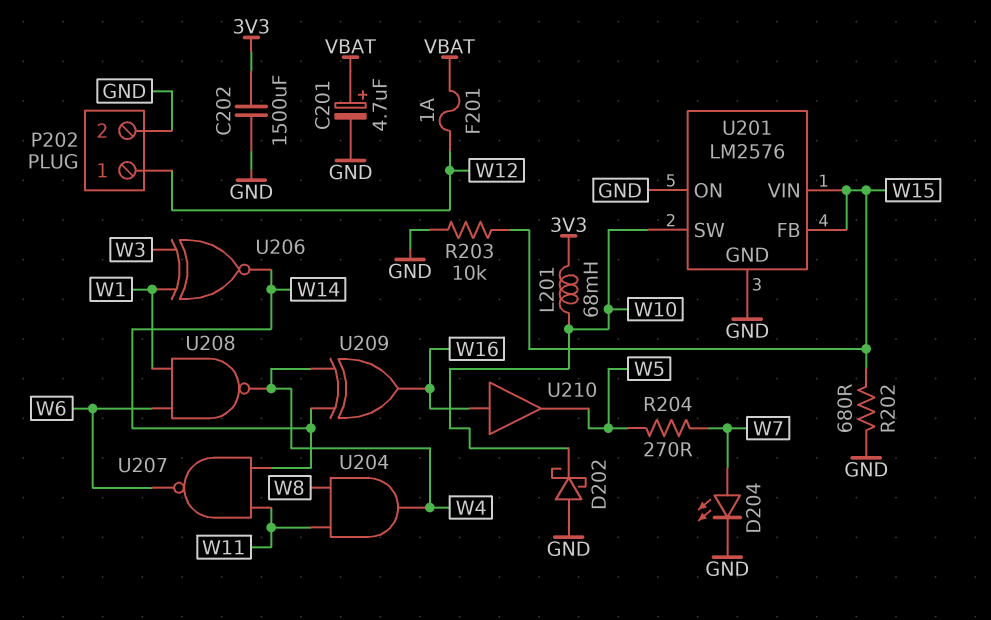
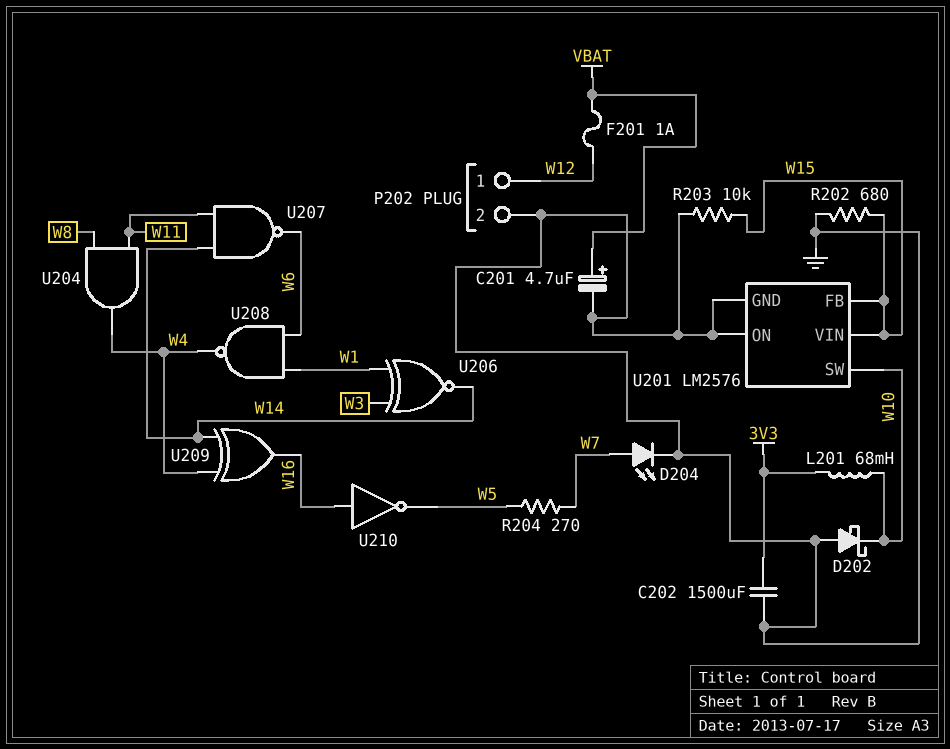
U210: buffer (in W16, out W5) -> NOT (in W16, out W5)

